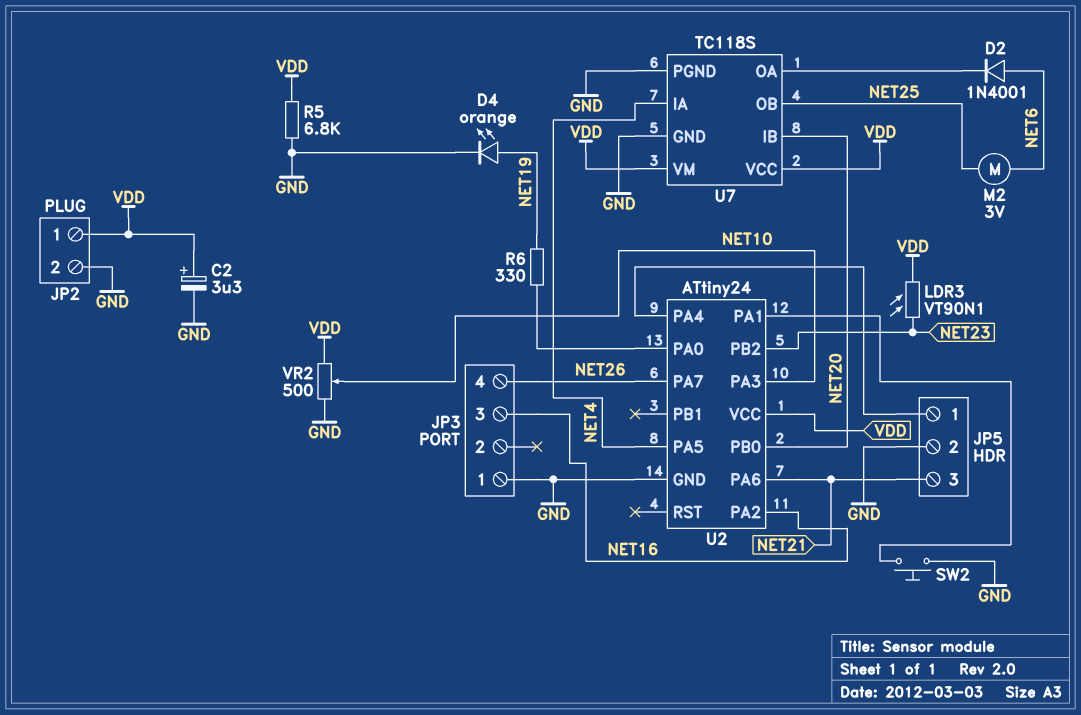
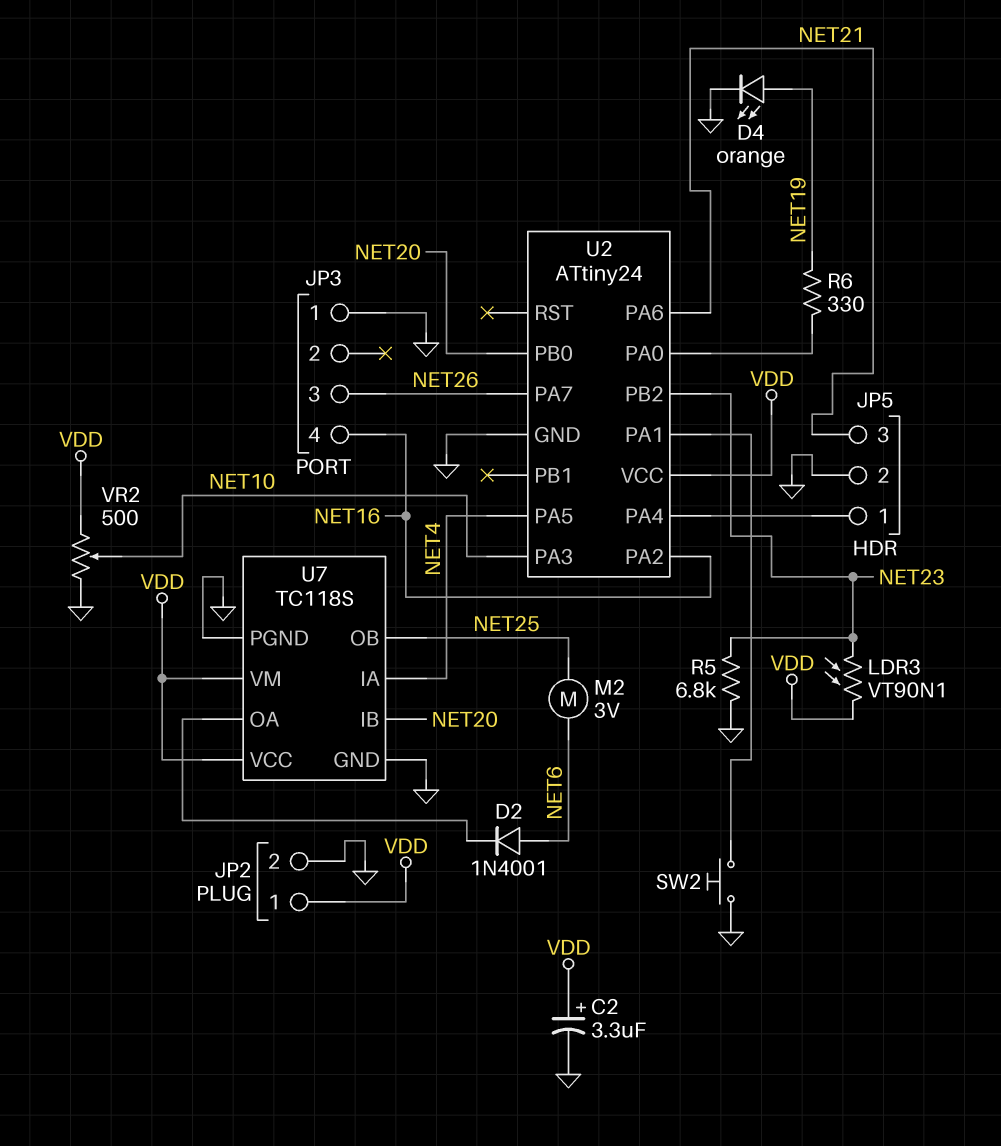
JP3 pin 3: NET16 -> NET26
JP3 pin 4: NET26 -> NET16
R5: 6.8k (GND, VDD) -> 6.8k (GND, NET23)

